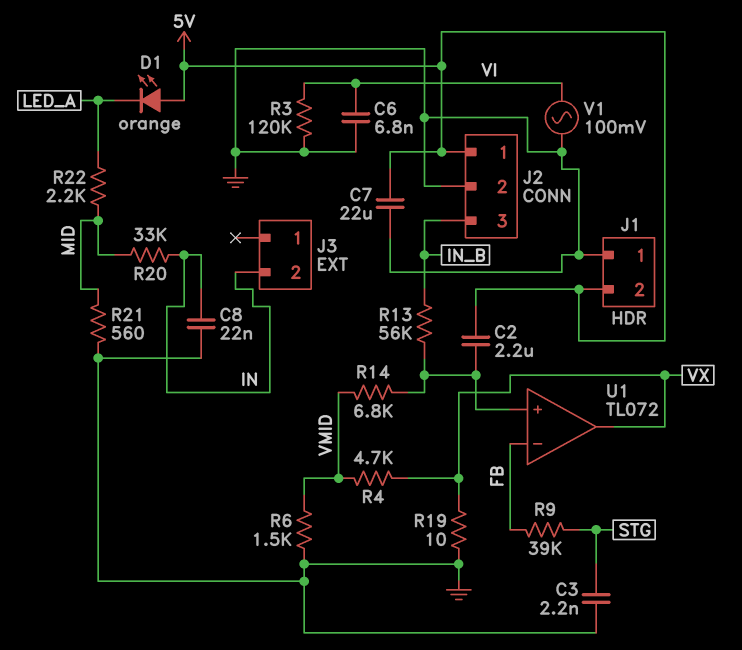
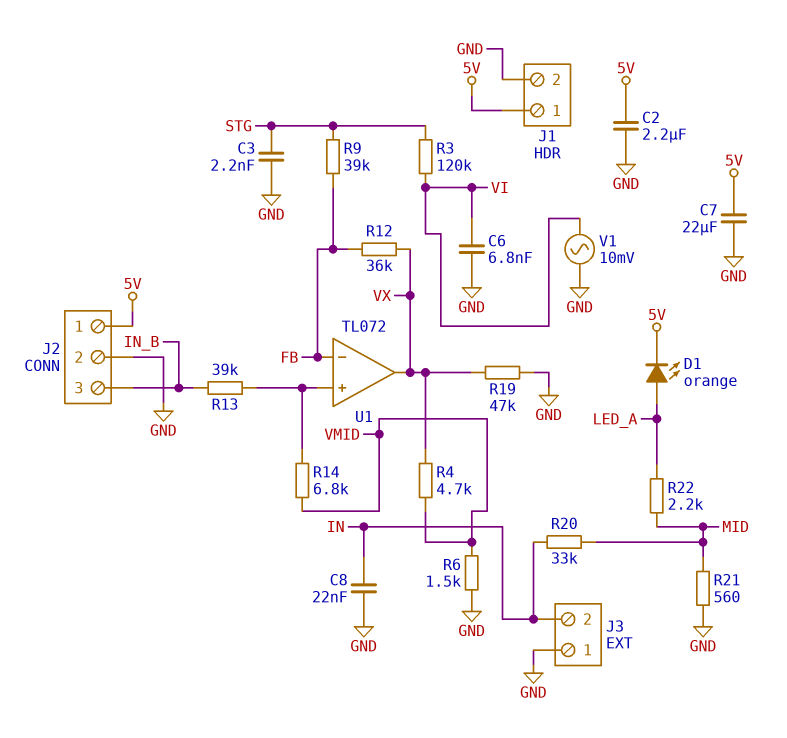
C2: 2.2uF (5V, U1/in+) -> 2.2uF (5V, GND)
D1: LED orange (A 5V, K LED_A) -> LED orange (A LED_A, K 5V)
J1 pin 1: GND -> 5V
J1 pin 2: 5V -> GND
J3 pin 1: none -> GND
R3: 120k (GND, VI) -> 120k (STG, VI)
R12: none -> 36k (FB, VX)
R13: 56k (IN_B, U1/in+) -> 39k (IN_B, U1/in+)
R19: 10 (GND, VX) -> 47k (GND, VX)
V1: AC 100mV (GND, VI) -> AC 10mV (GND, VI)

